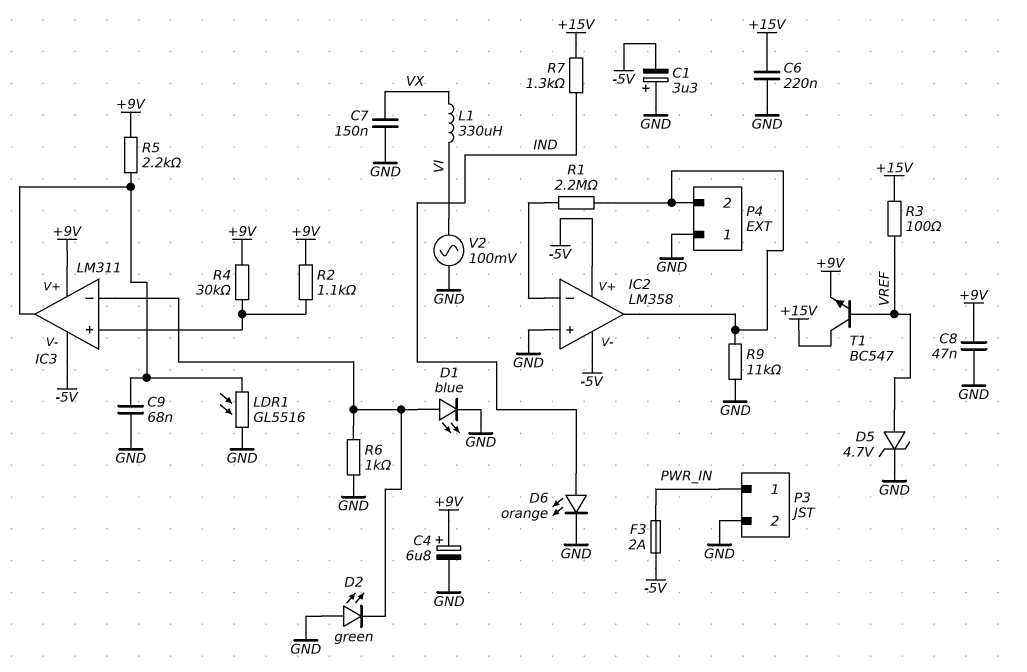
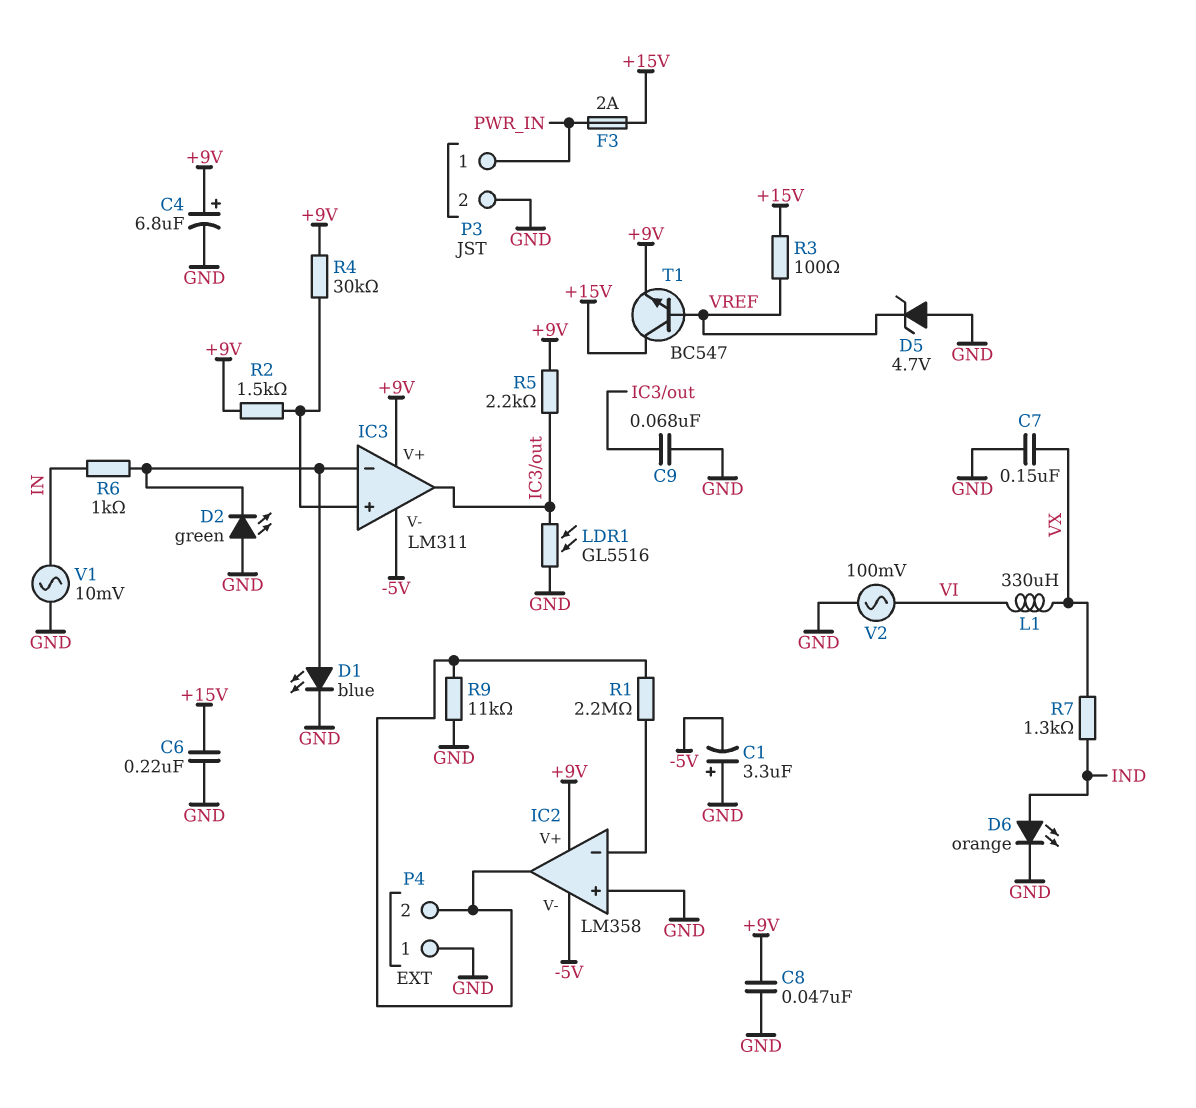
D5: zener 4.7V (A VREF, K GND) -> zener 4.7V (A GND, K VREF)
F3: 2A (-5V, PWR_IN) -> 2A (+15V, PWR_IN)
IC2 pin V+: -5V -> +9V
R2: 1.1k (+9V, IC3/in+) -> 1.5k (+9V, IC3/in+)
R6: 1k (GND, IC3/in-) -> 1k (IC3/in-, IN)
R7: 1.3k (+15V, IND) -> 1.3k (IND, VX)
V1: none -> AC 10mV (GND, IN)

